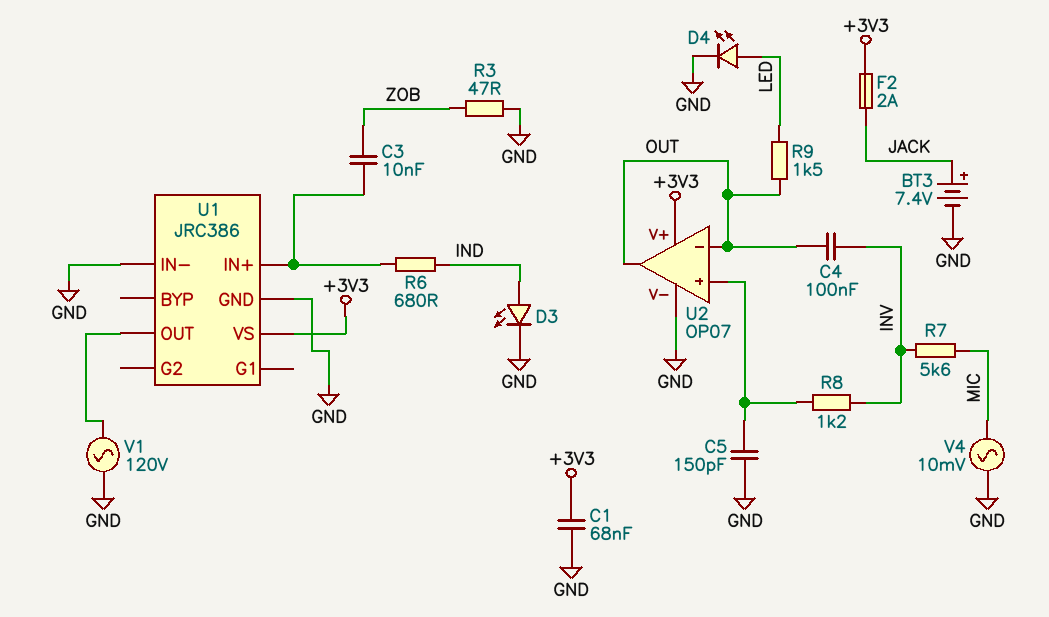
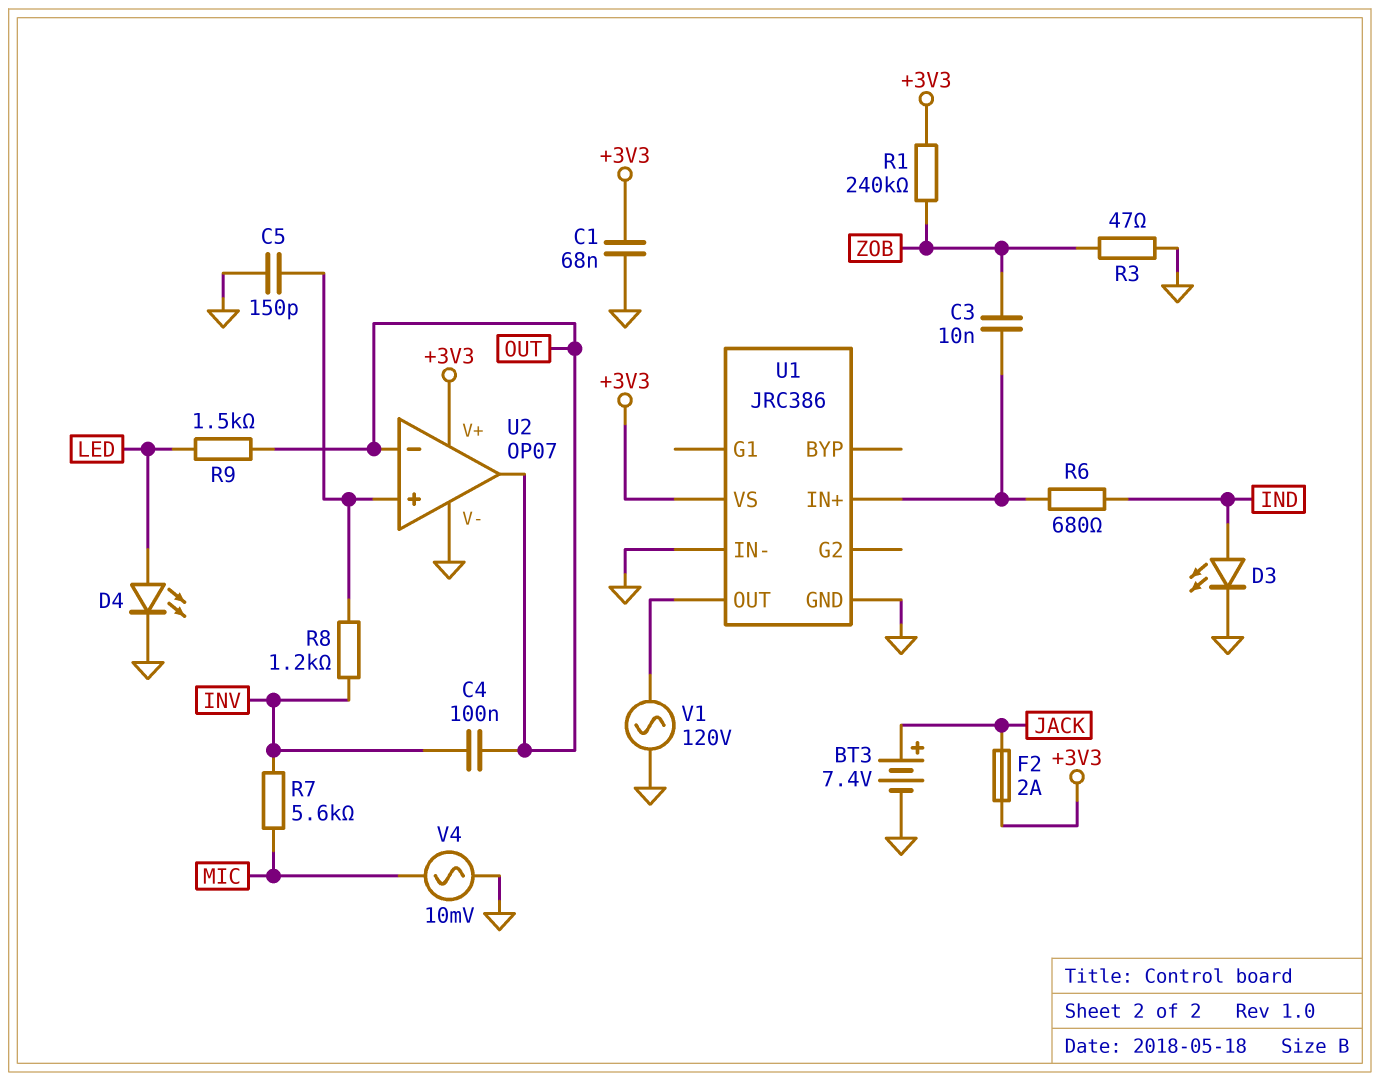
R1: none -> 240k (+3V3, ZOB)

